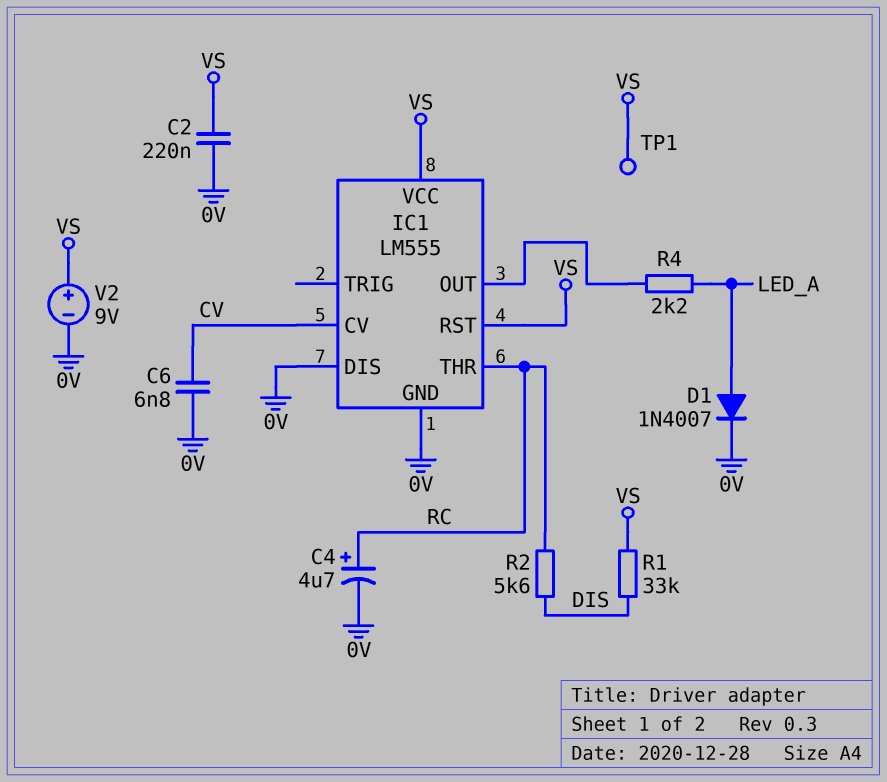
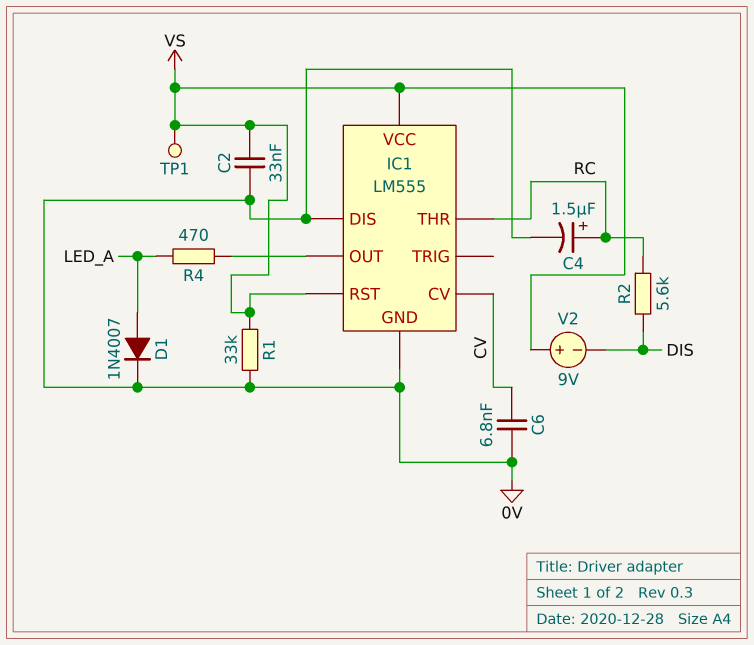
C2: 220nF (0V, VS) -> 33nF (0V, VS)
C4: 4.7uF (plus RC, minus 0V) -> 1.5uF (plus RC, minus 0V)
R1: 33k (DIS, VS) -> 33k (0V, VS)
R4: 2.2k (IC1/OUT, LED_A) -> 470 (IC1/OUT, LED_A)
V2: 9V (plus VS, minus 0V) -> 9V (plus VS, minus DIS)

